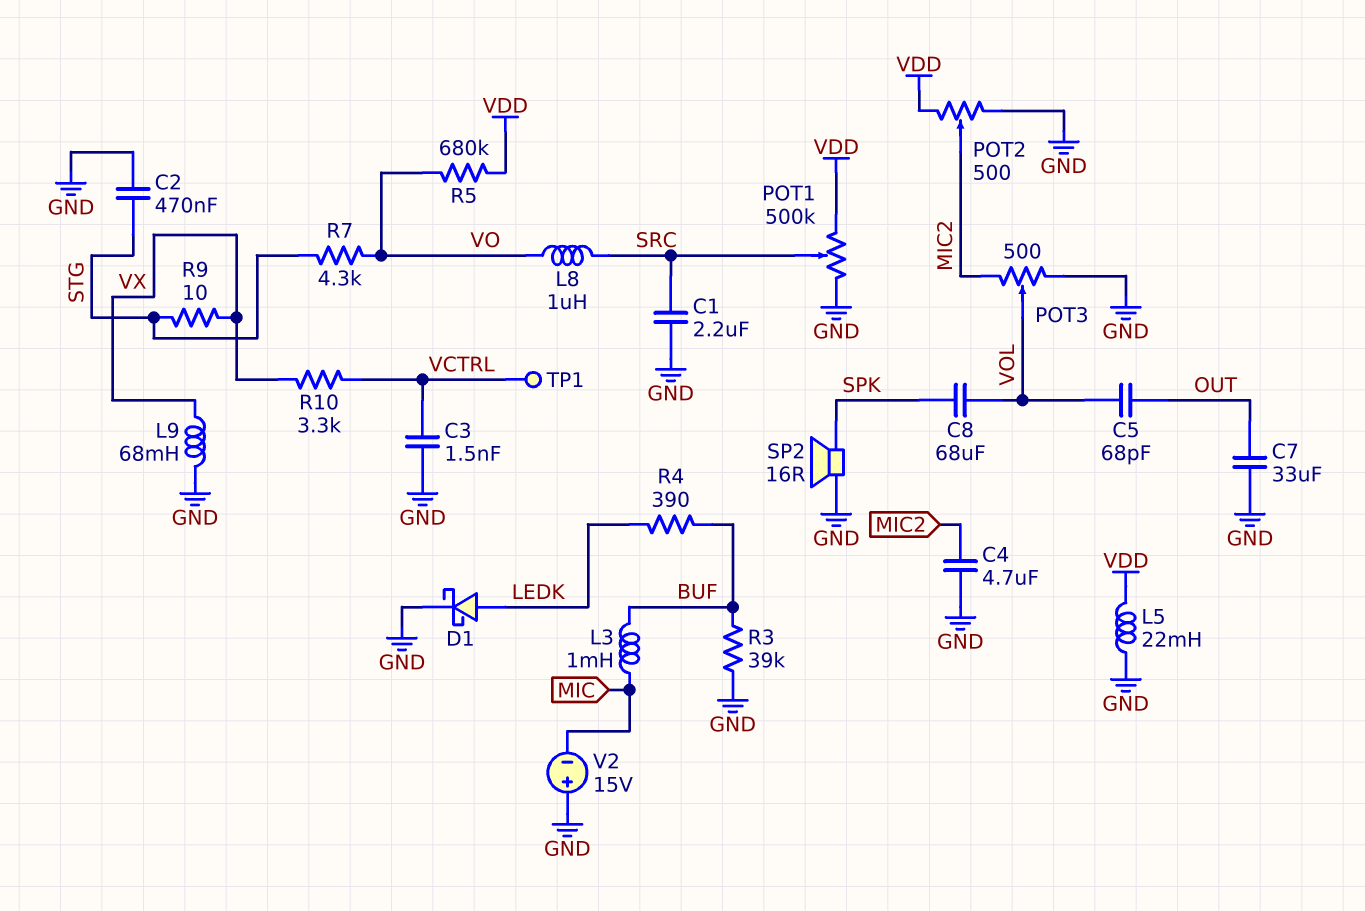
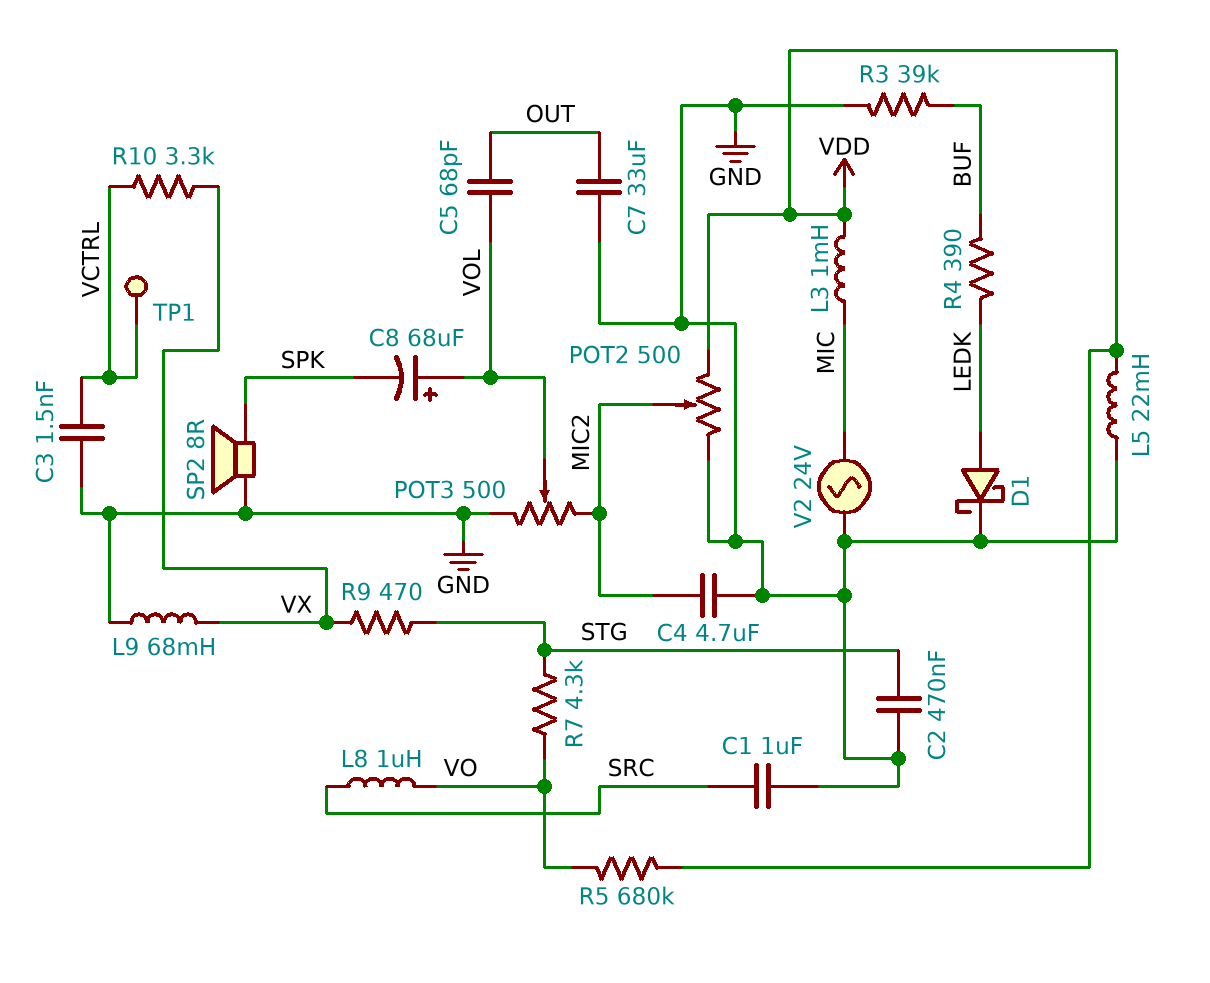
C1: 2.2uF (GND, SRC) -> 1uF (GND, SRC)
C8: 68uF (SPK, VOL) -> 68uF (plus VOL, minus SPK)
L3: 1mH (BUF, MIC) -> 1mH (MIC, VDD)
POT1: 500k (GND, VDD, wiper SRC) -> none
R9: 10 (STG, VX) -> 470 (STG, VX)
SP2: speaker 16R (GND, SPK) -> speaker 8R (GND, SPK)
V2: 15V (plus GND, minus MIC) -> AC 24V (GND, MIC)

